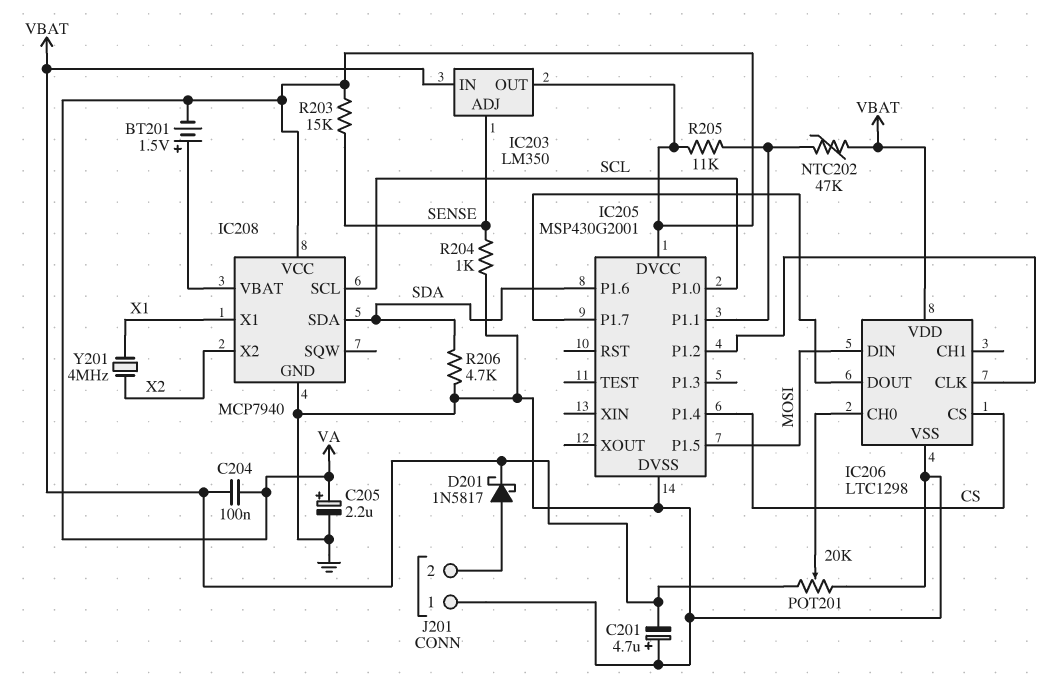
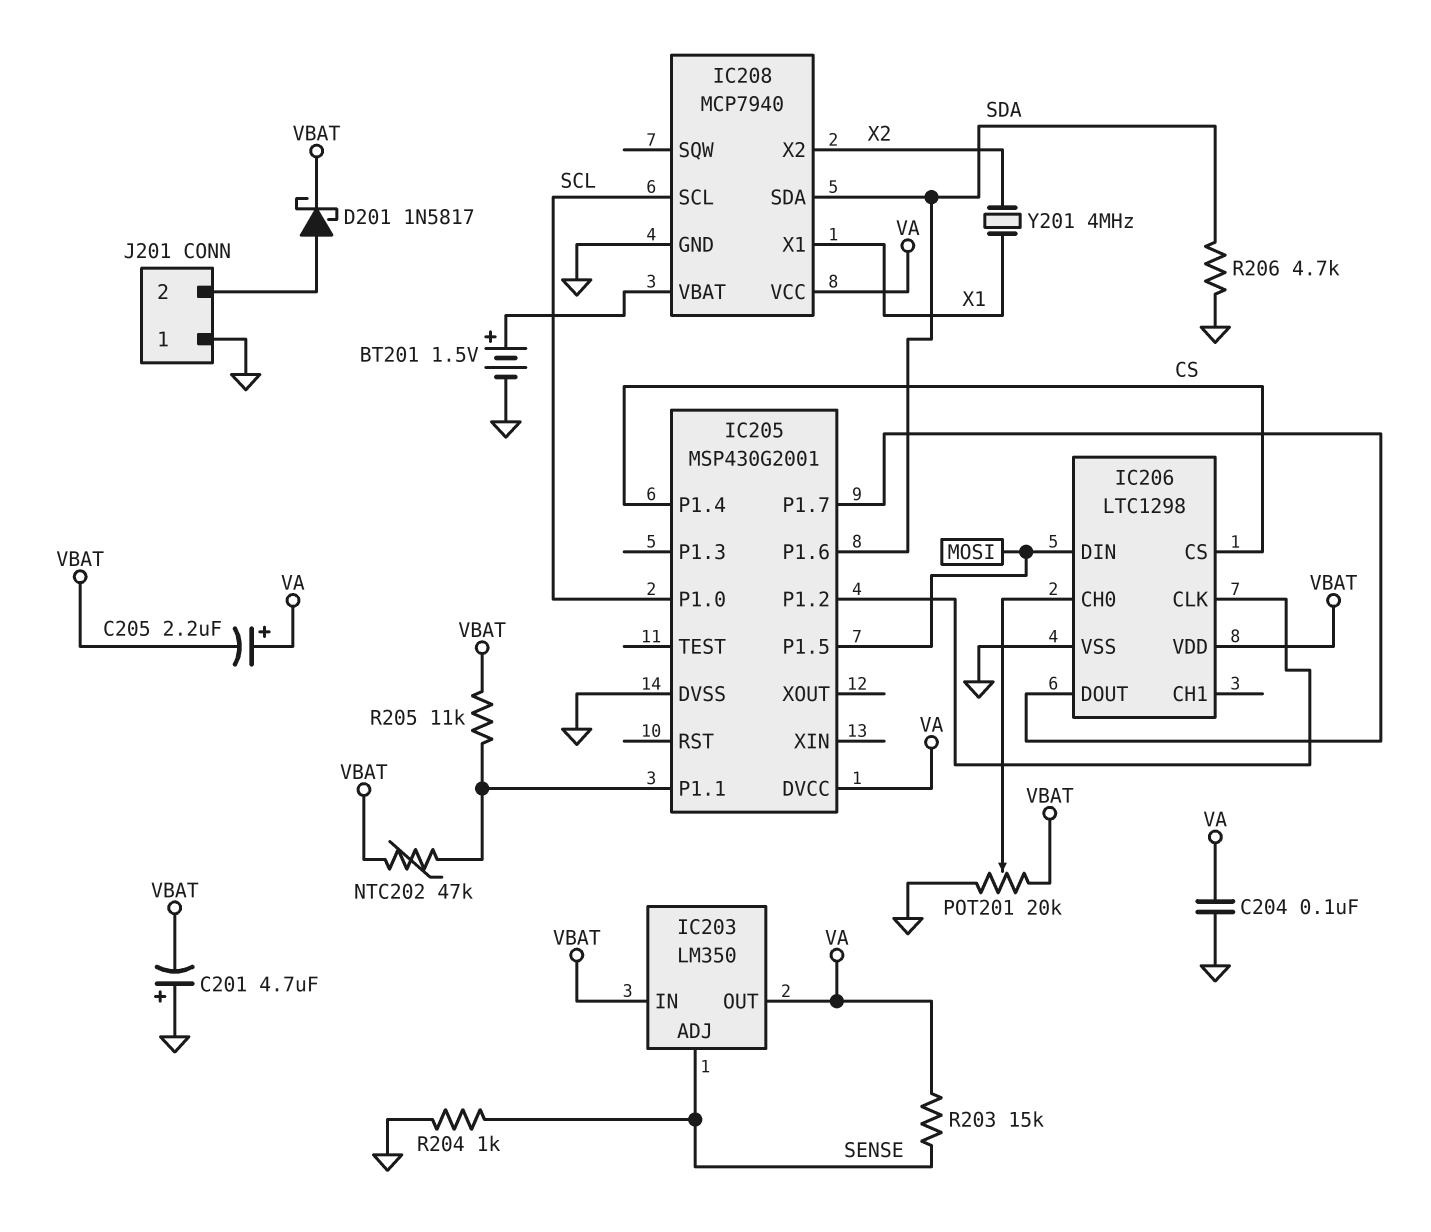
BT201: 1.5V (plus IC208/VBAT, minus VA) -> 1.5V (plus IC208/VBAT, minus GND)
C204: 100nF (VA, VBAT) -> 100nF (GND, VA)
C205: 2.2uF (plus VA, minus GND) -> 2.2uF (plus VA, minus VBAT)
R205: 11k (IC205/P1.1, VA) -> 11k (IC205/P1.1, VBAT)

